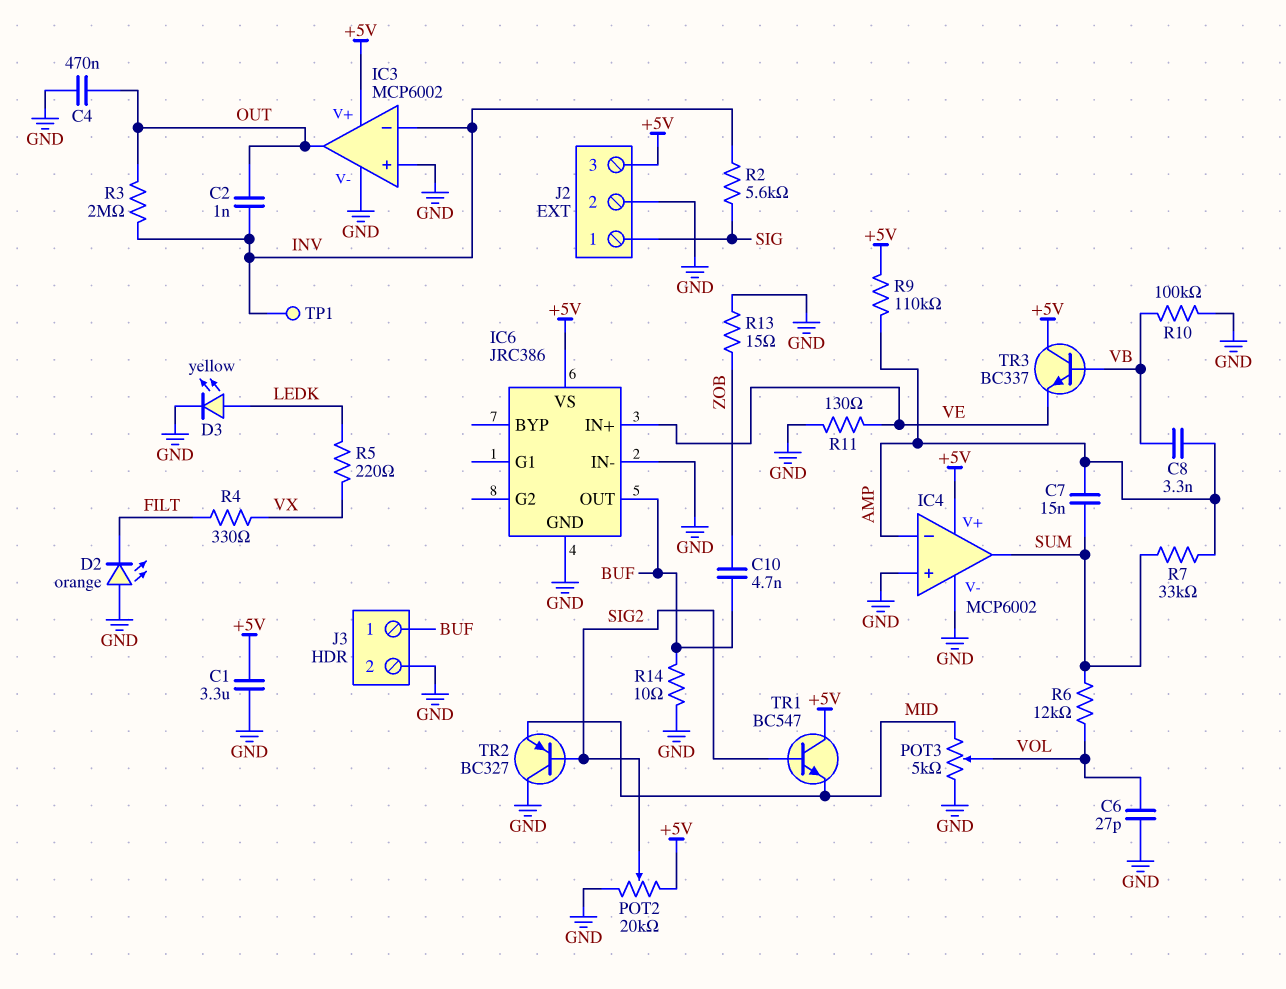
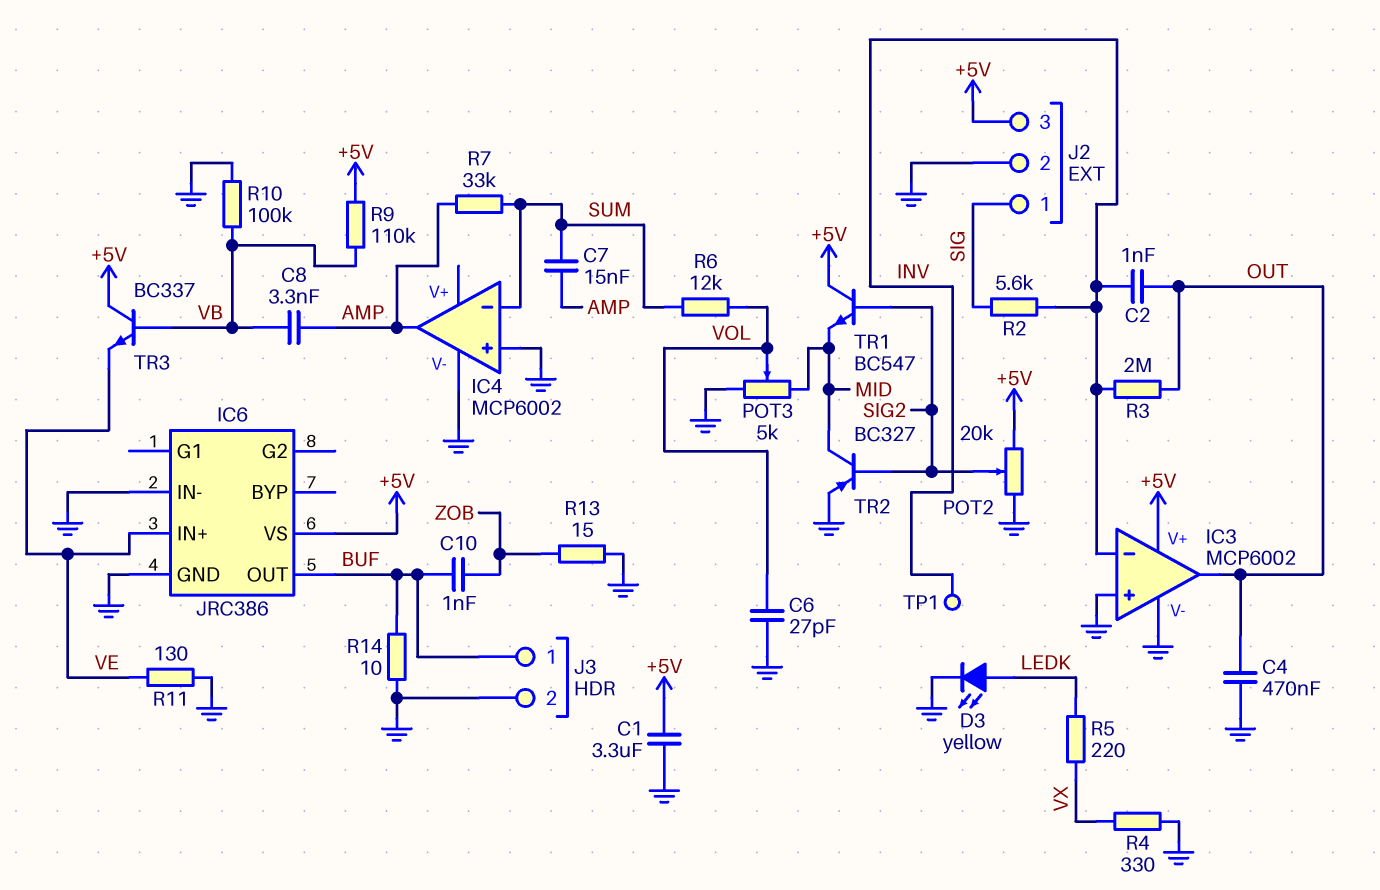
C10: 4.7nF (BUF, ZOB) -> 1nF (BUF, ZOB)
D2: LED orange (A GND, K FILT) -> none
IC4 pin V+: +5V -> none
IC4 pin in-: AMP -> SUM
IC4 pin out: SUM -> AMP
R4: 330 (FILT, VX) -> 330 (GND, VX)
R9: 110k (+5V, AMP) -> 110k (+5V, VB)
TR2: PNP BC327 (B SIG2, C GND, E MID) -> PNP BC327 (B SIG2, C MID, E GND)

